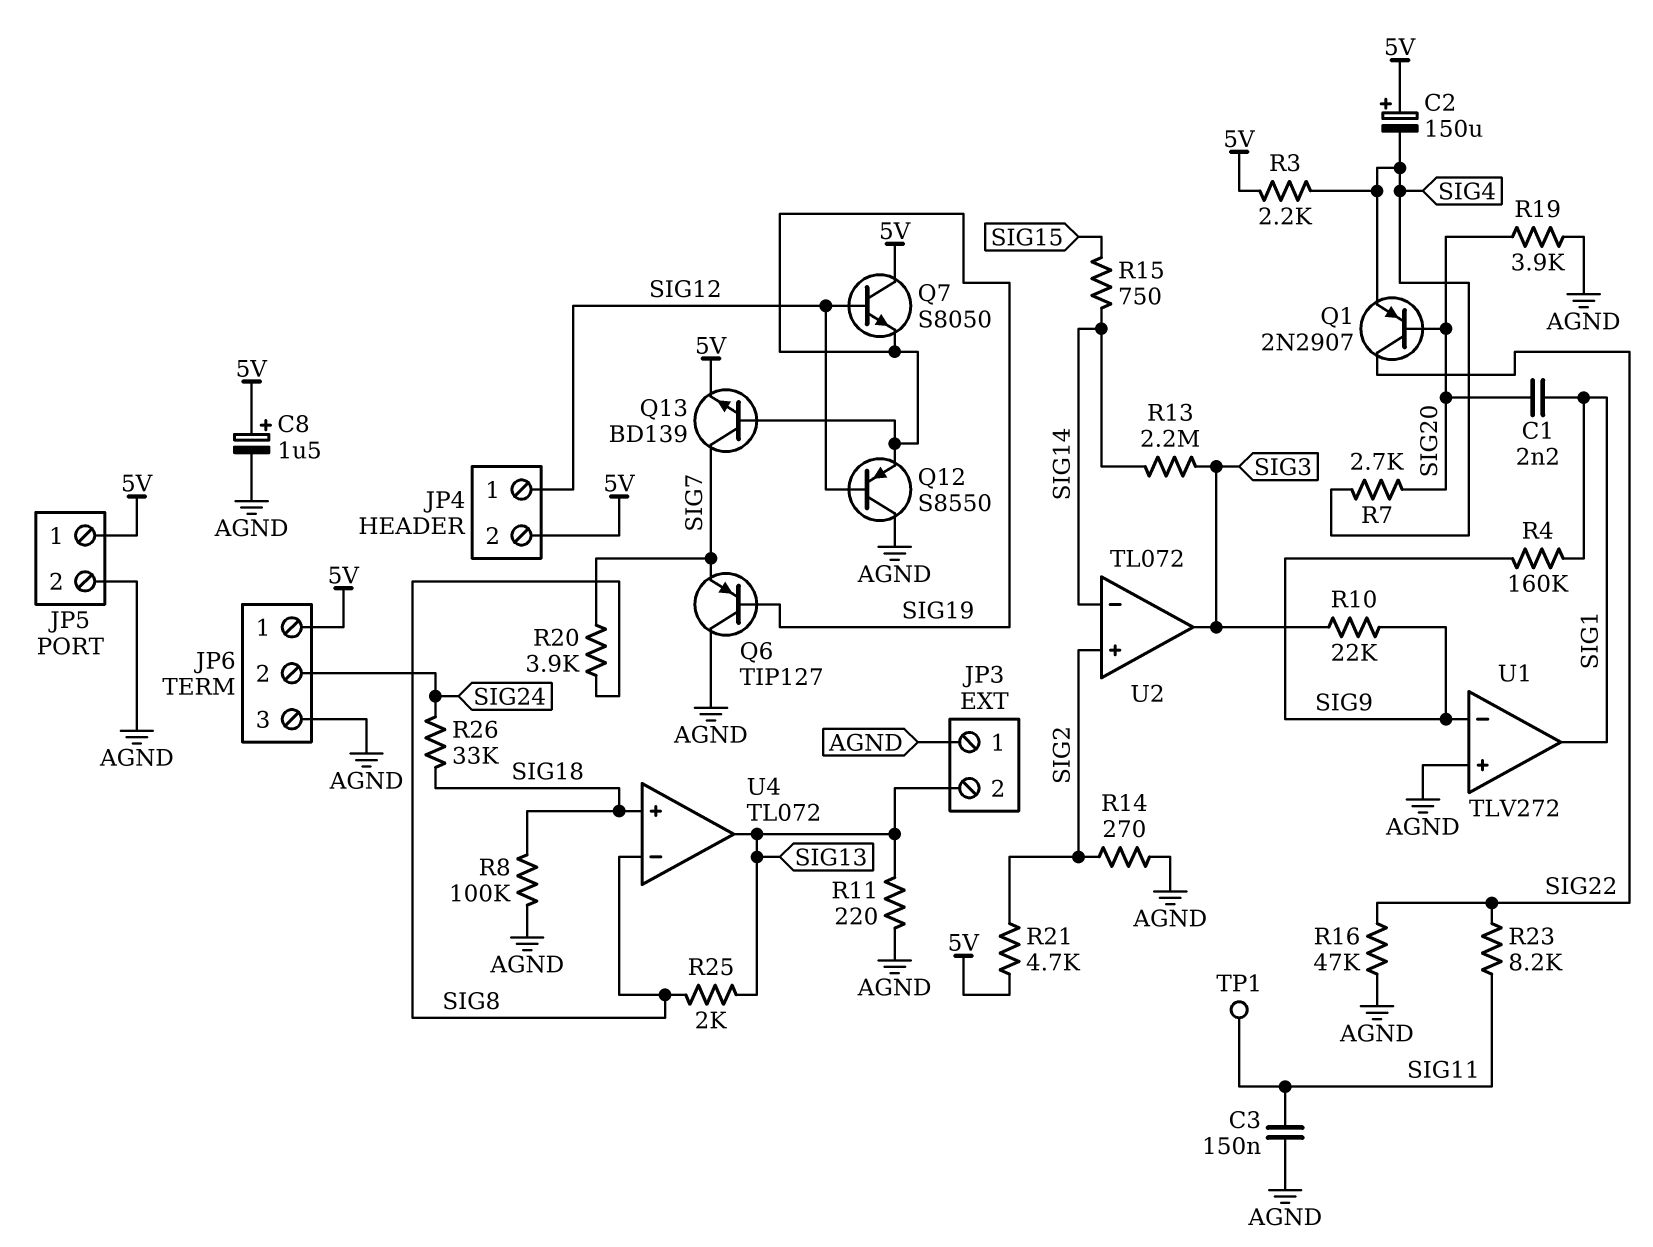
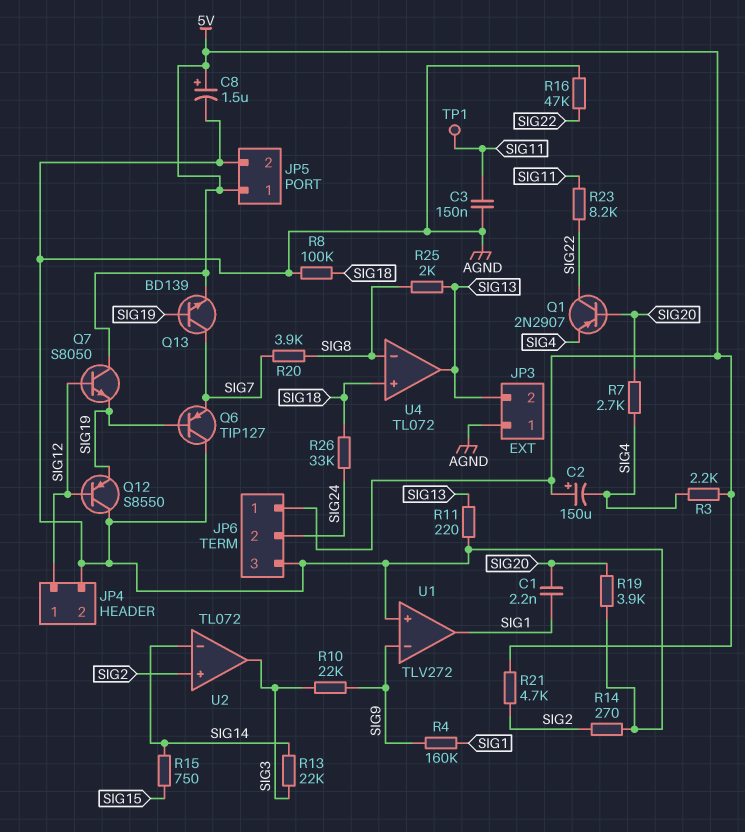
JP4 pin 2: 5V -> AGND
R13: 2.2M (SIG3, SIG14) -> 22k (SIG3, SIG14)

